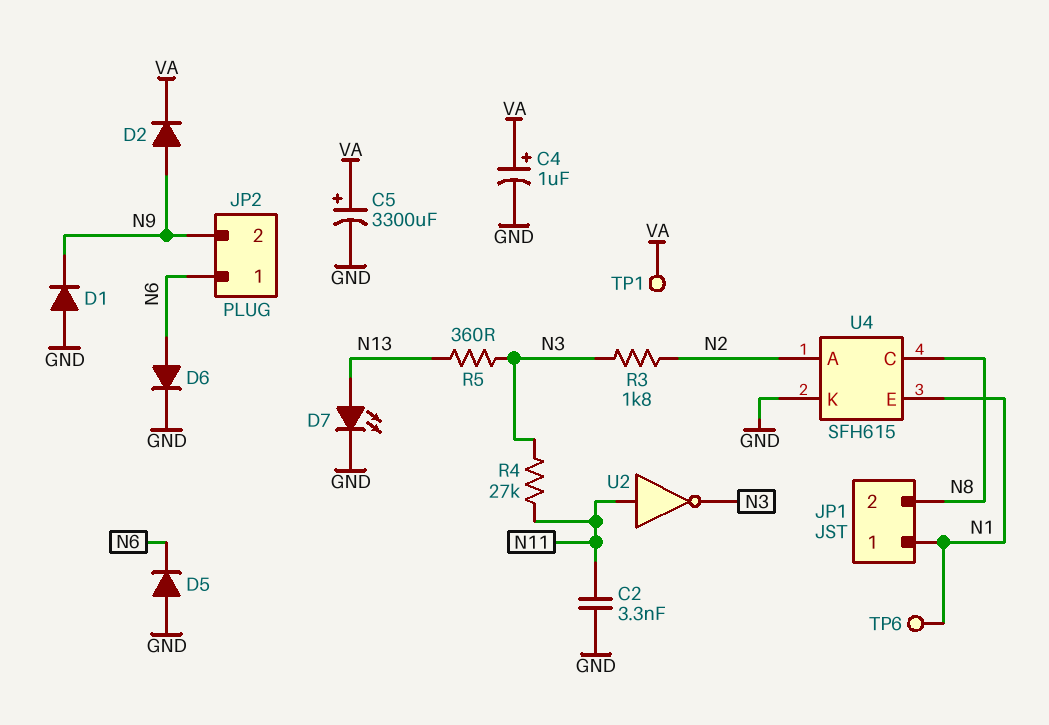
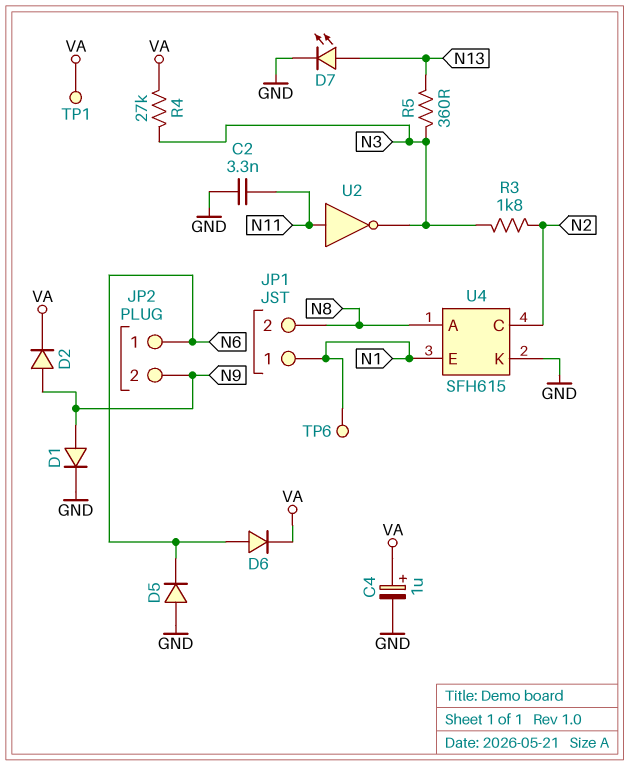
C5: 3300uF (plus VA, minus GND) -> none
D1: diode (A GND, K N9) -> diode (A N9, K GND)
D6: diode (A N6, K GND) -> diode (A N6, K VA)
R4: 27k (N3, N11) -> 27k (N3, VA)
U4 pin A: N2 -> N8
U4 pin C: N8 -> N2

